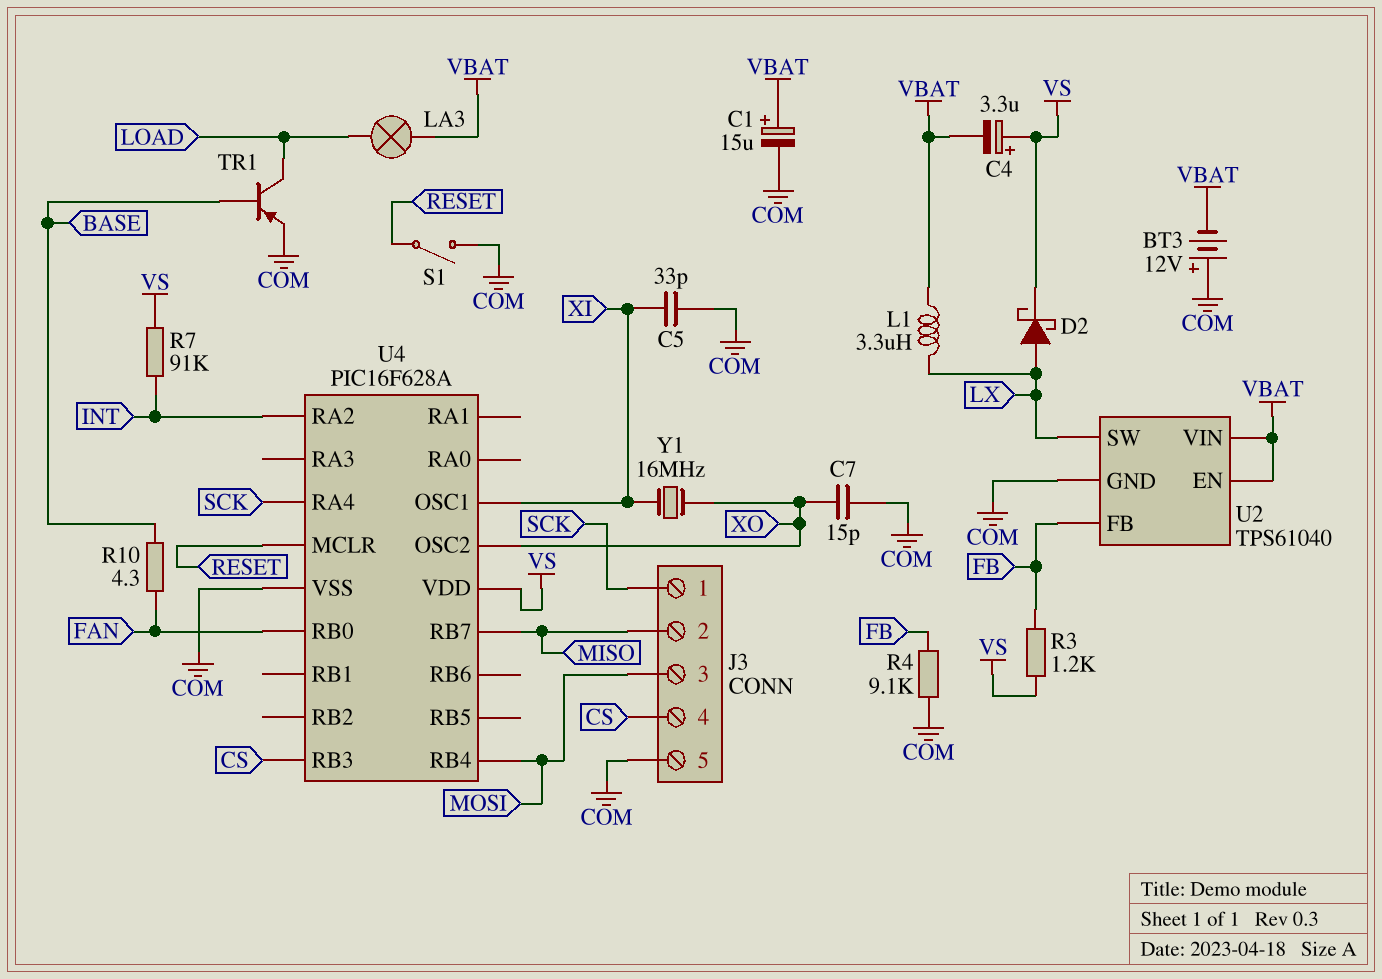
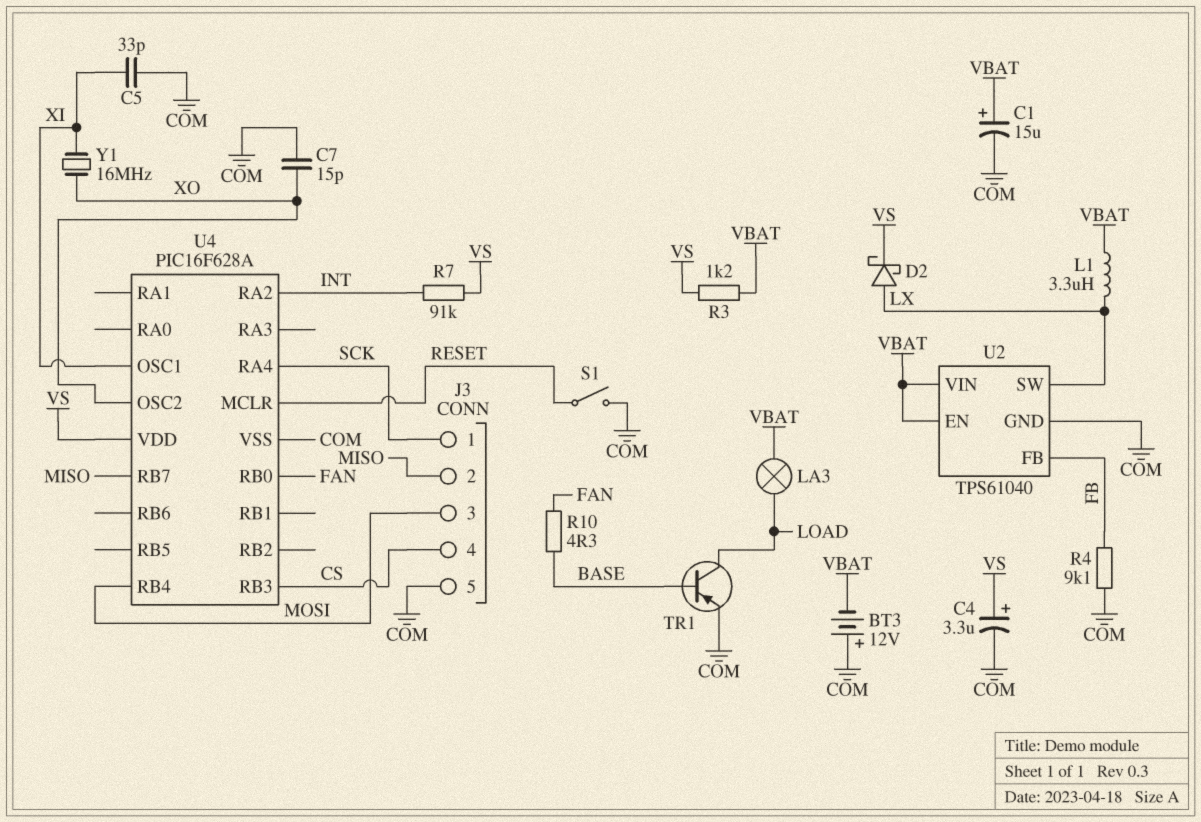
C4: 3.3uF (plus VS, minus VBAT) -> 3.3uF (plus VS, minus COM)
R3: 1.2k (FB, VS) -> 1.2k (VBAT, VS)

